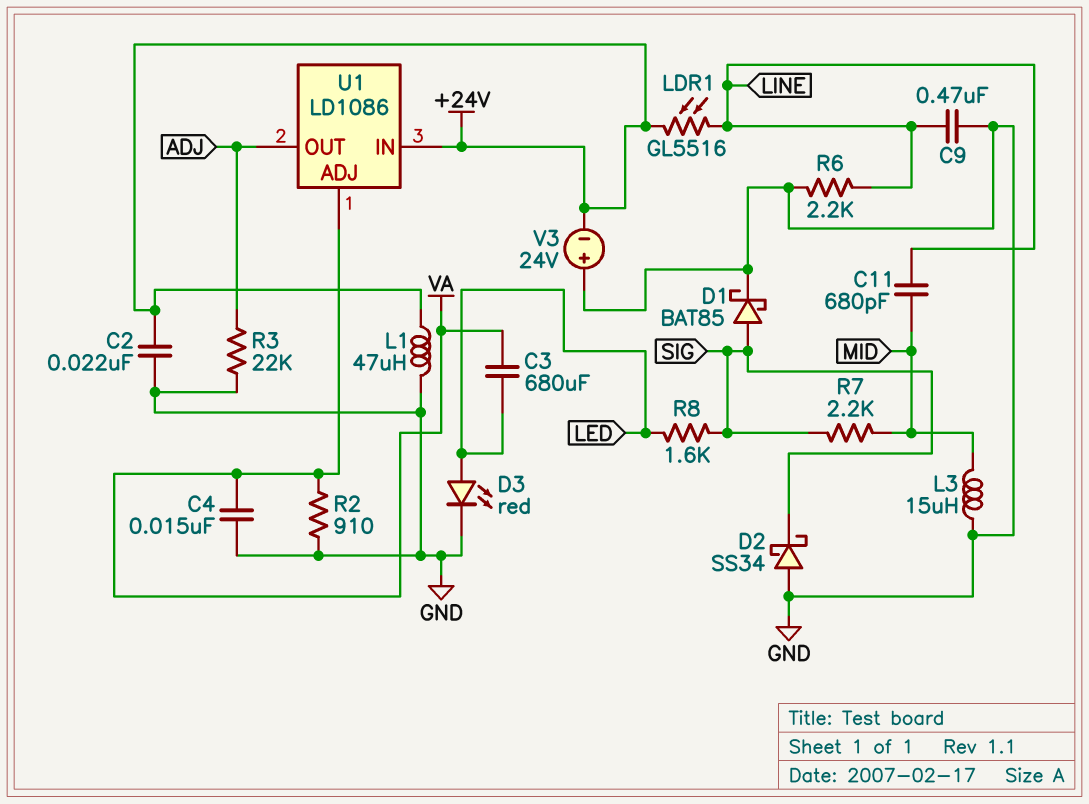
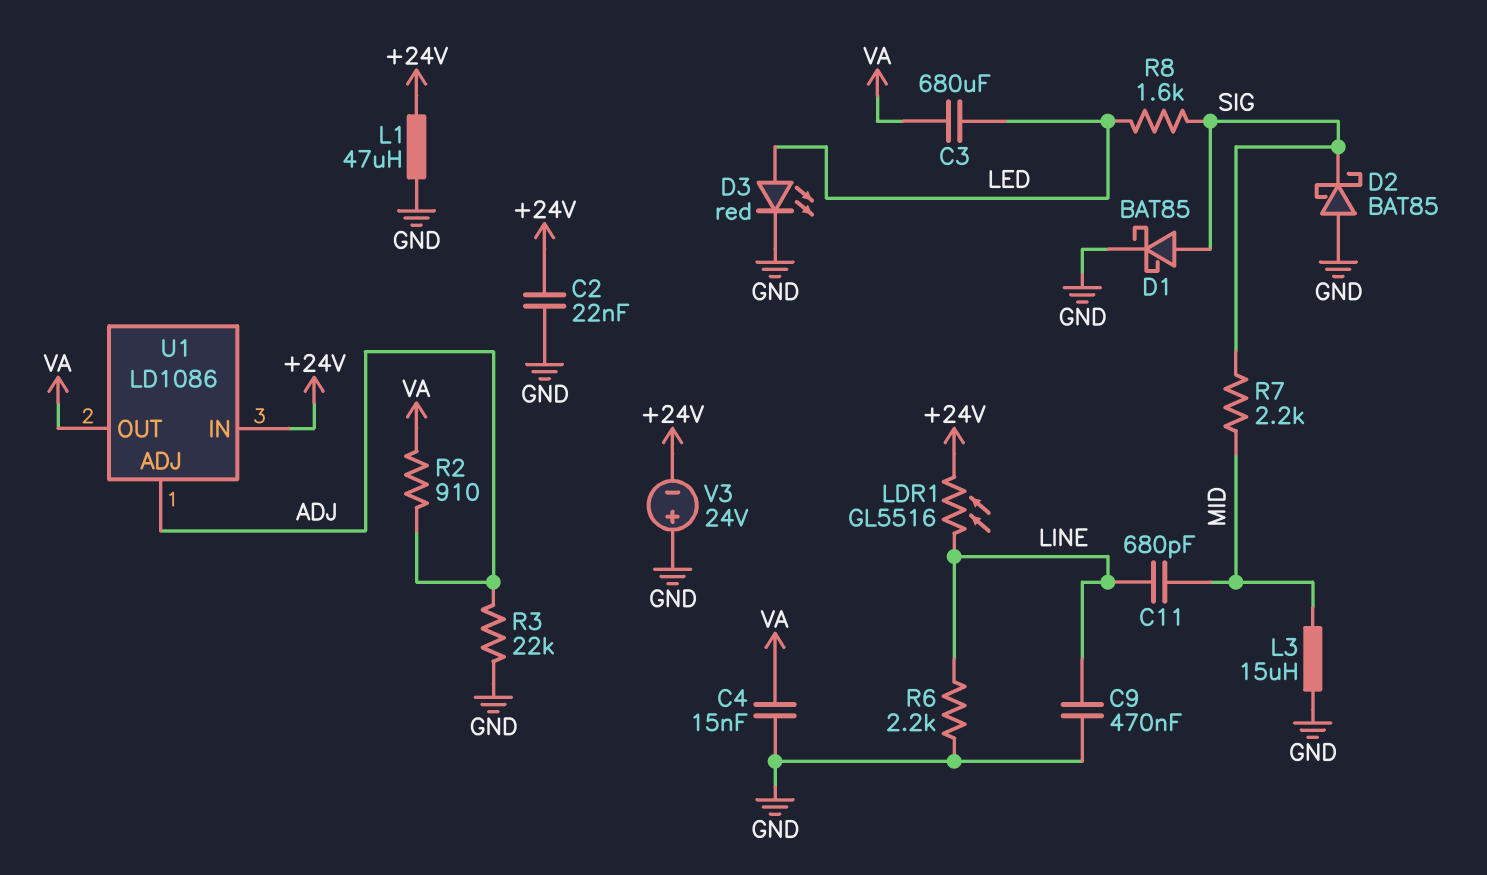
D2: schottky SS34 (A GND, K SIG) -> schottky BAT85 (A GND, K SIG)
R2: 910 (GND, VA) -> 910 (ADJ, VA)
U1 pin ADJ: VA -> ADJ
U1 pin OUT: ADJ -> VA

